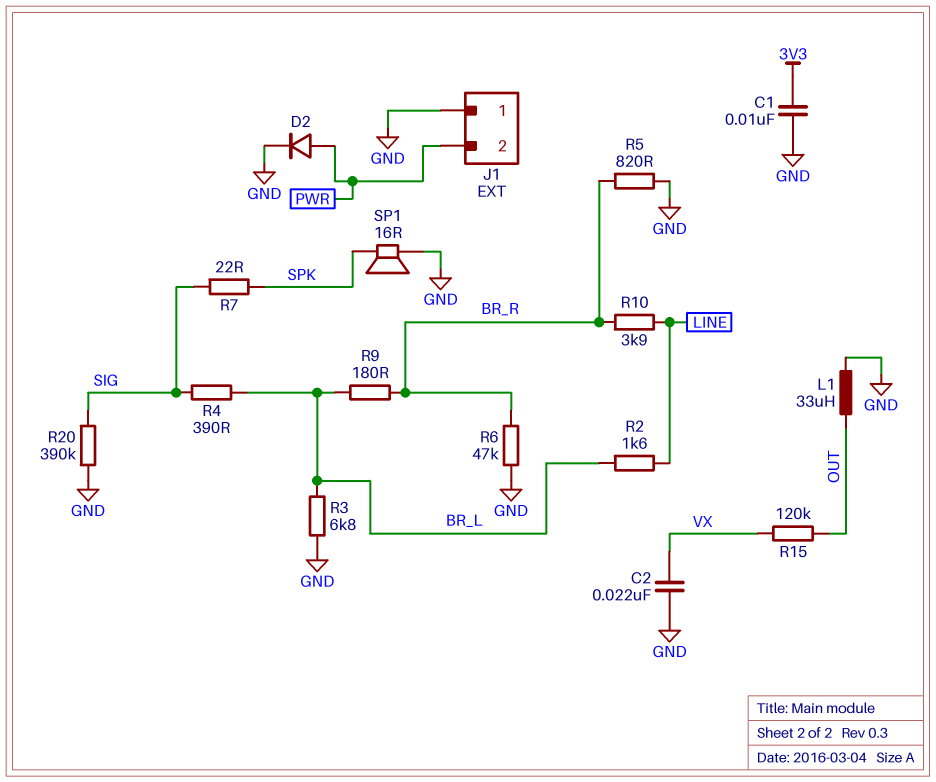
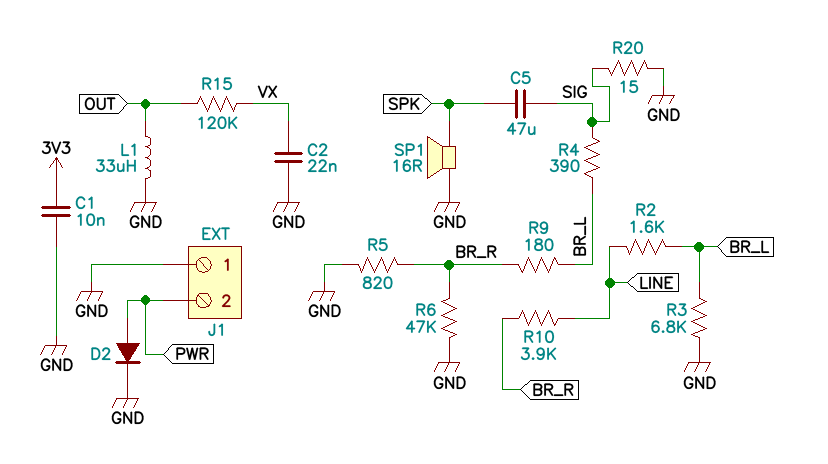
C5: none -> 47uF (SIG, SPK)
R7: 22 (SIG, SPK) -> none
R20: 390k (GND, SIG) -> 15 (GND, SIG)

